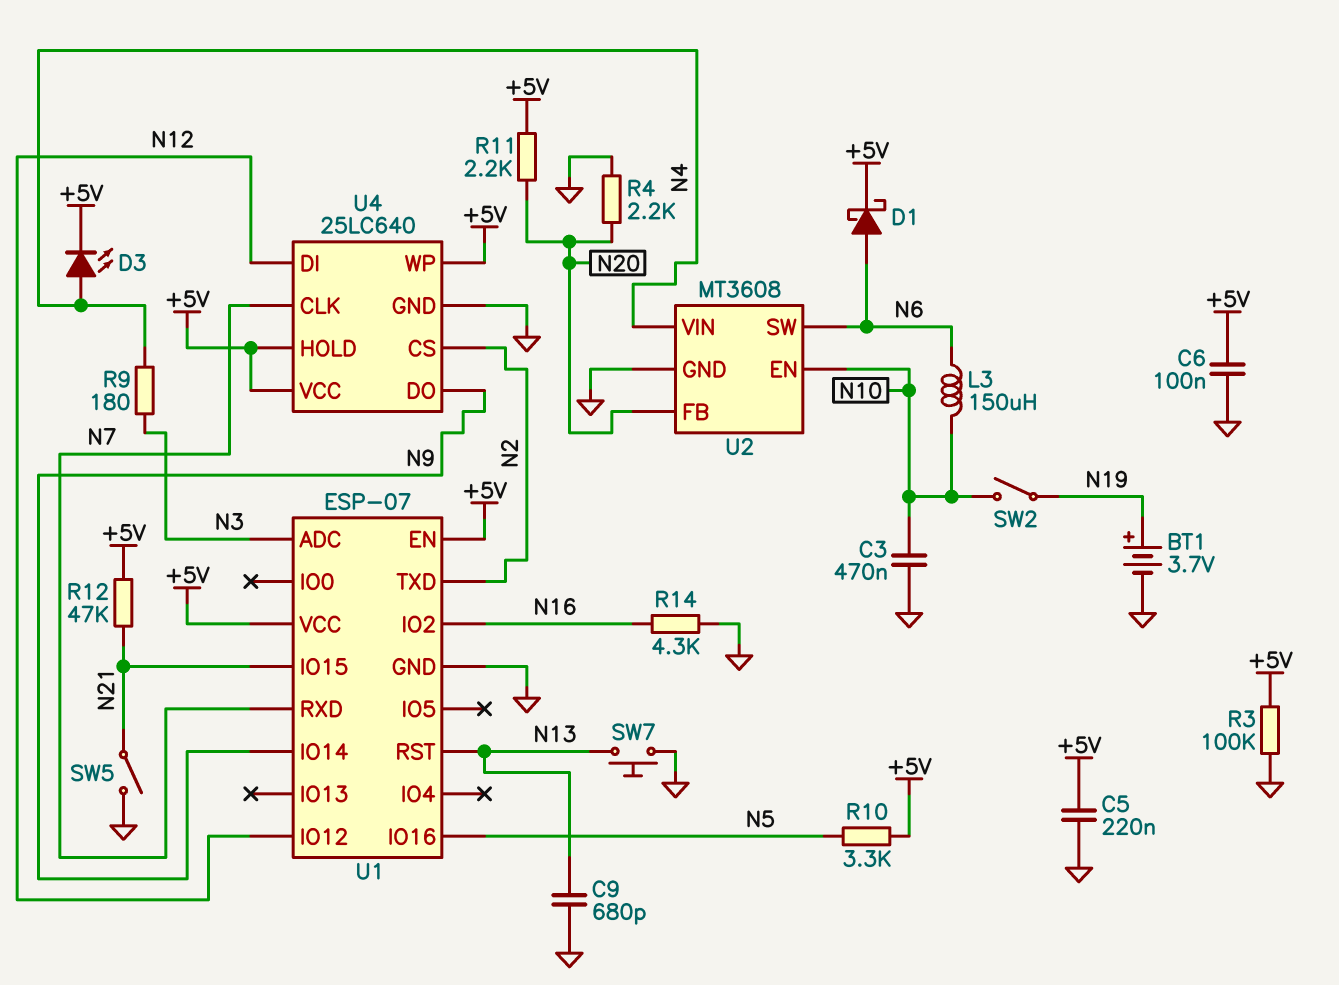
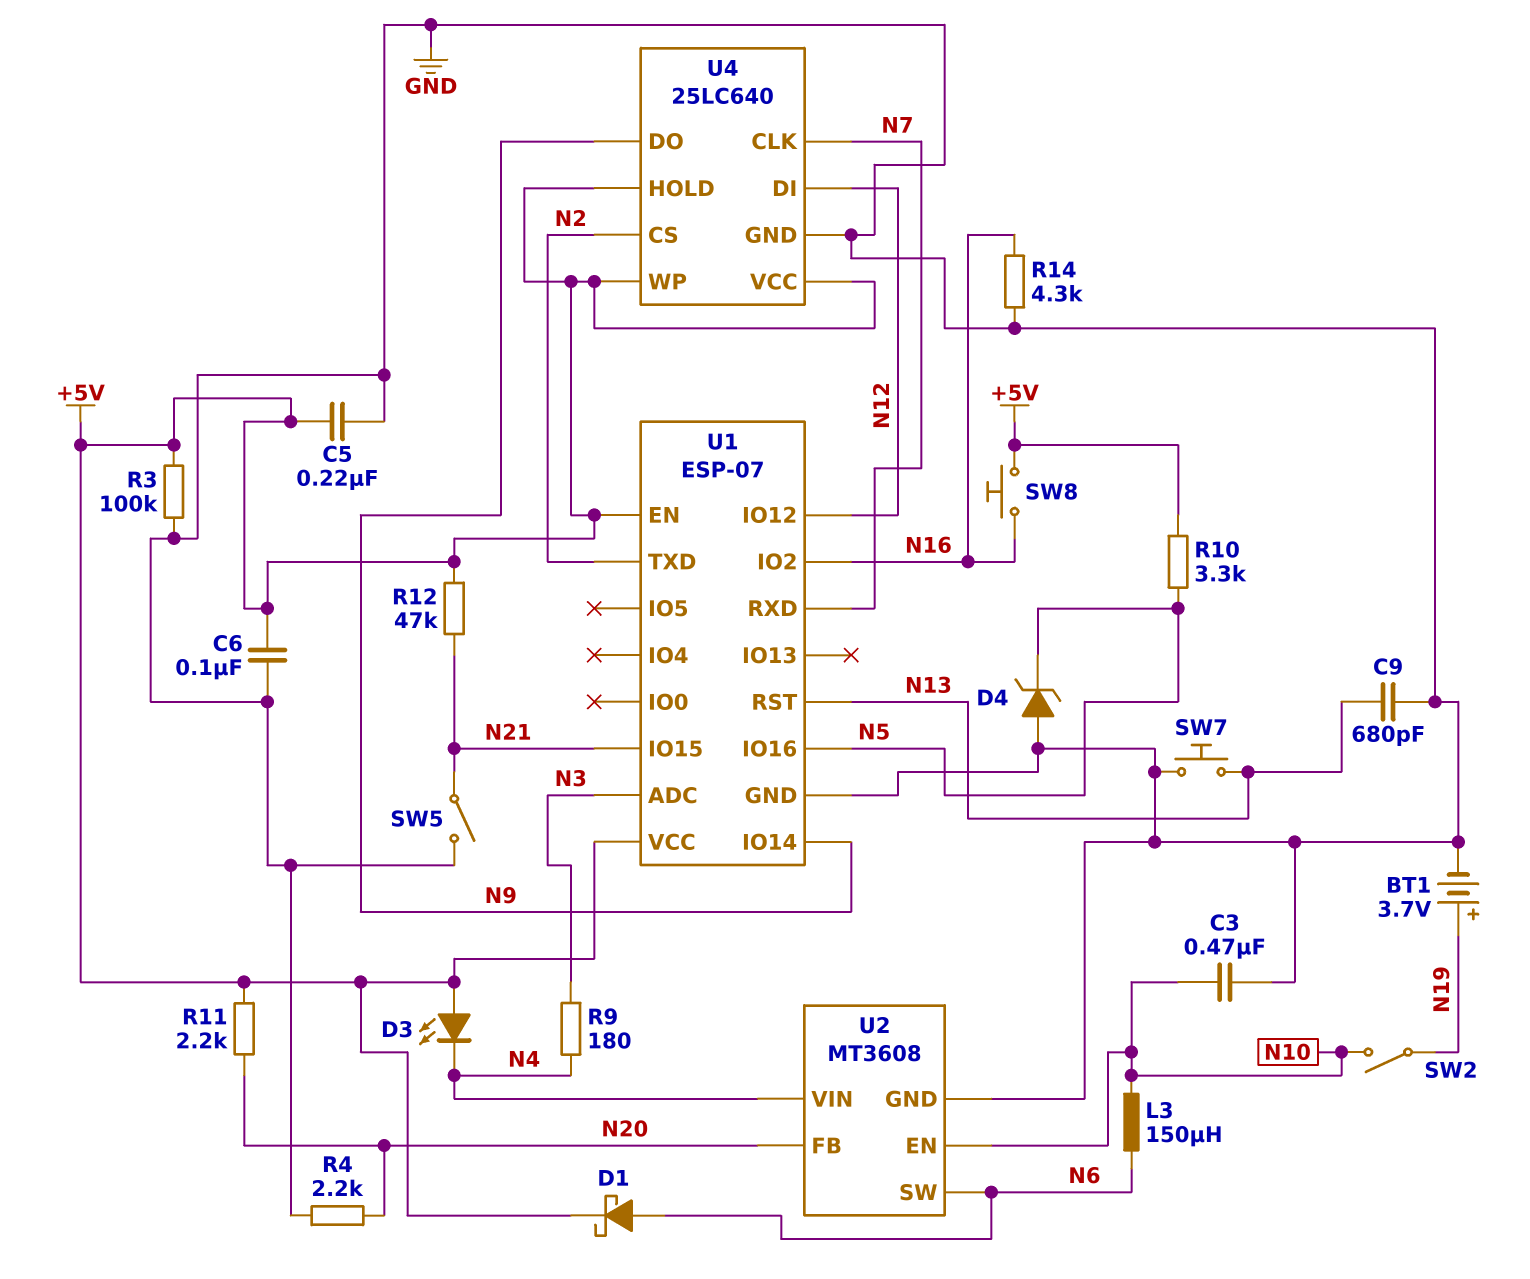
D3: LED (A N4, K +5V) -> LED (A +5V, K N4)
D4: none -> zener (A GND, K N5)
SW8: none -> button (+5V, N16)

